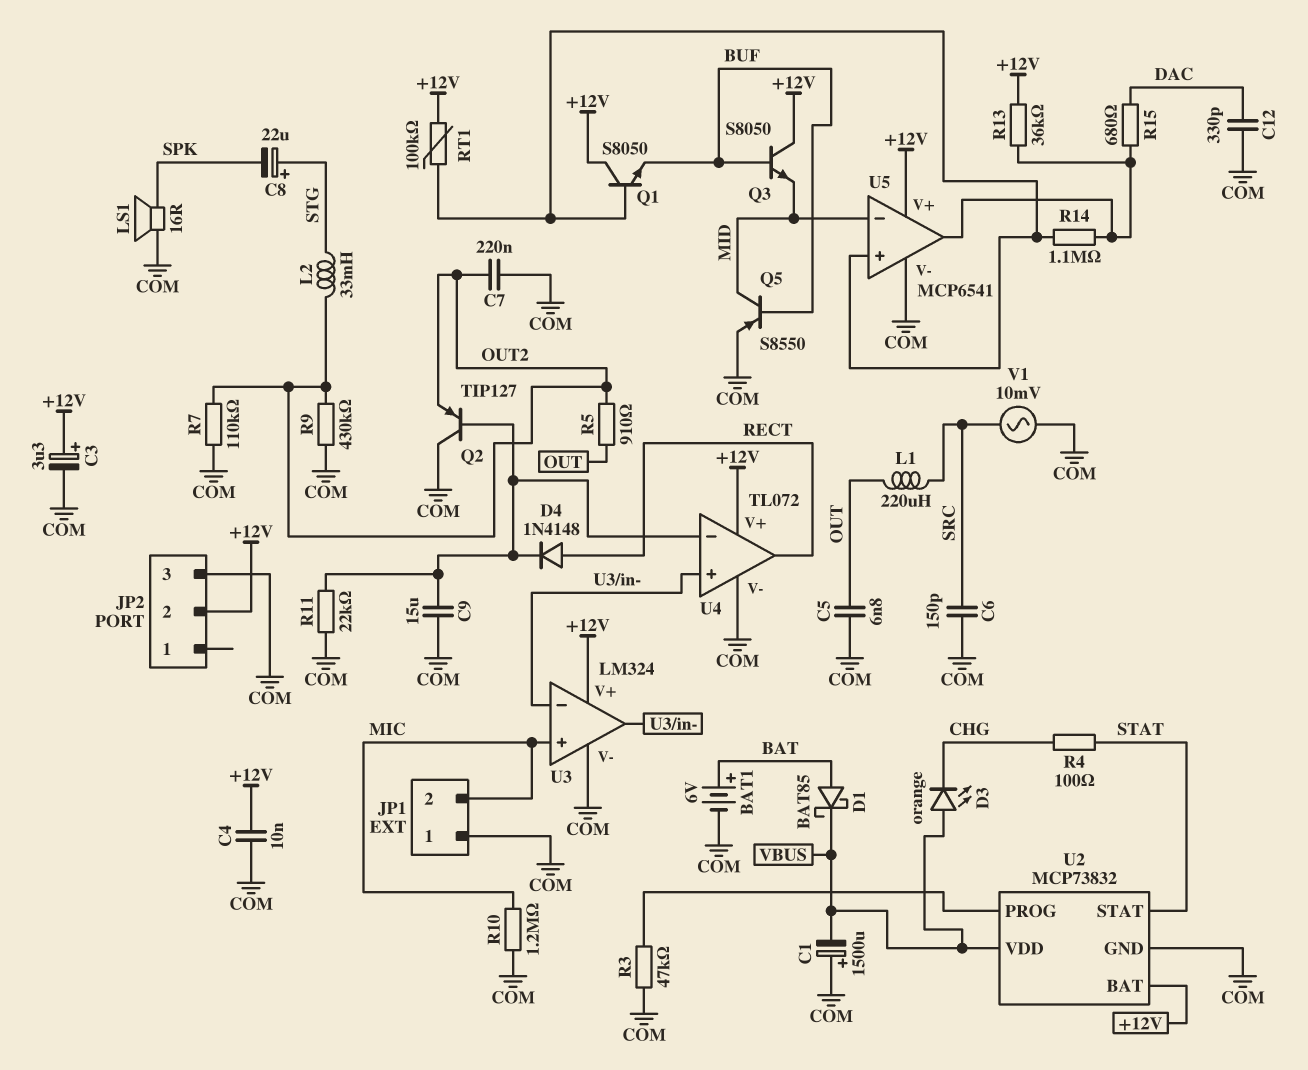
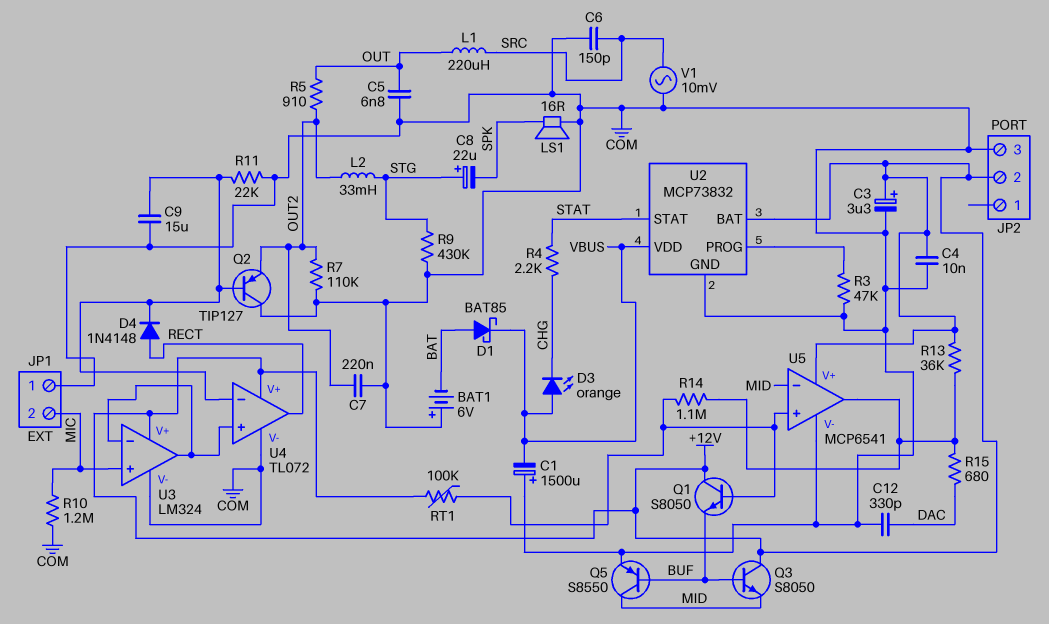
BAT1: 6V (plus BAT, minus COM) -> 6V (plus COM, minus BAT)
R4: 100 (CHG, STAT) -> 2.2k (CHG, STAT)
R9: 430k (COM, OUT2) -> 430k (COM, STG)

